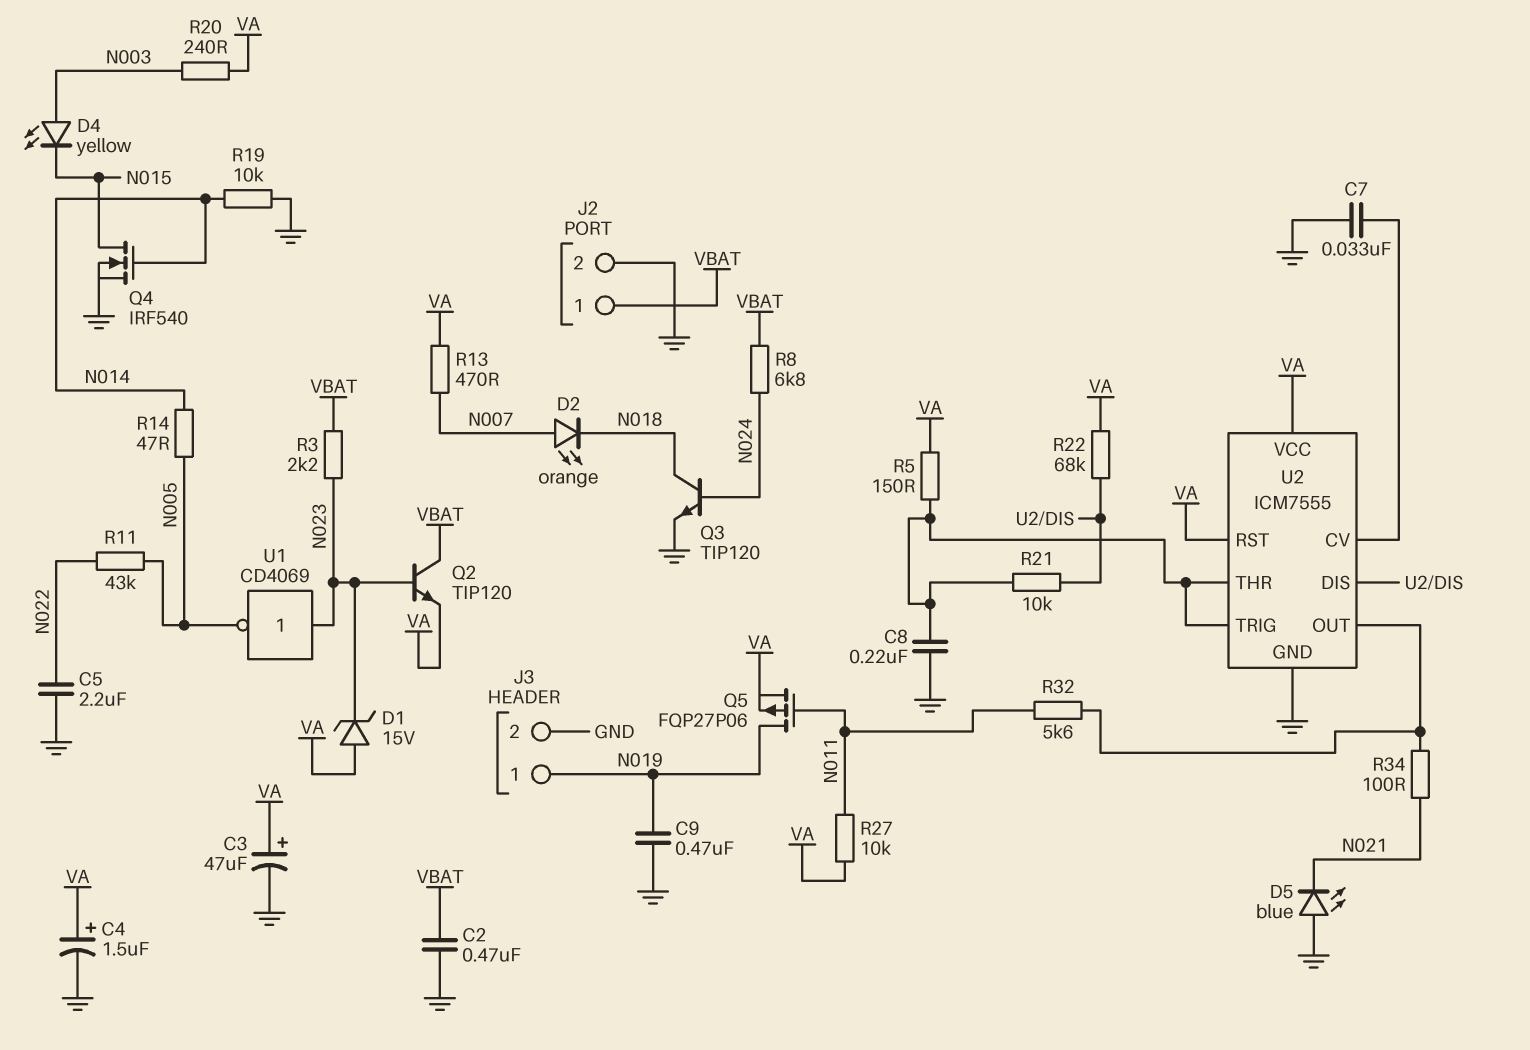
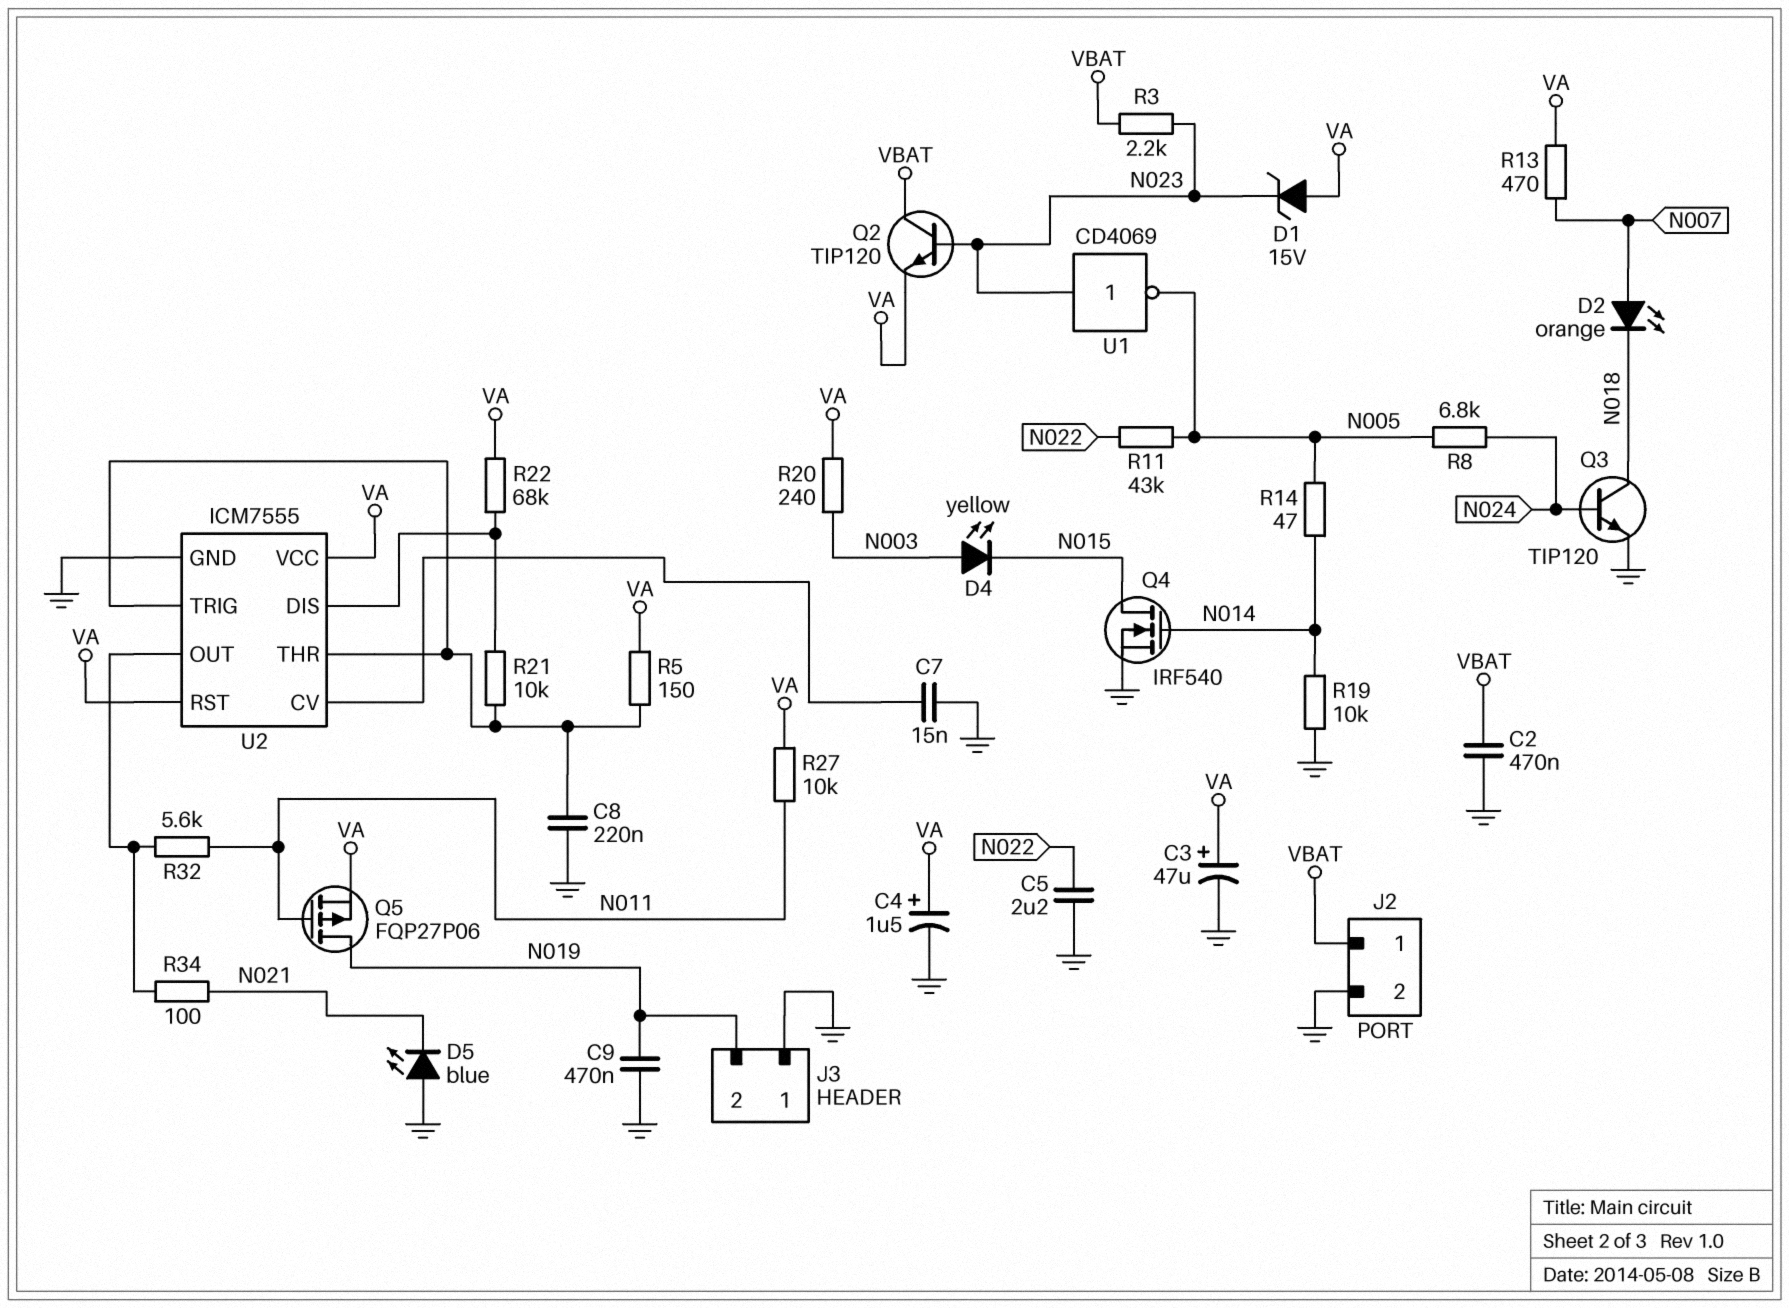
C7: 33nF (GND, U2/CV) -> 15nF (GND, U2/CV)
J3 pin 1: N019 -> GND
J3 pin 2: GND -> N019
R8: 6.8k (N024, VBAT) -> 6.8k (N005, N024)

